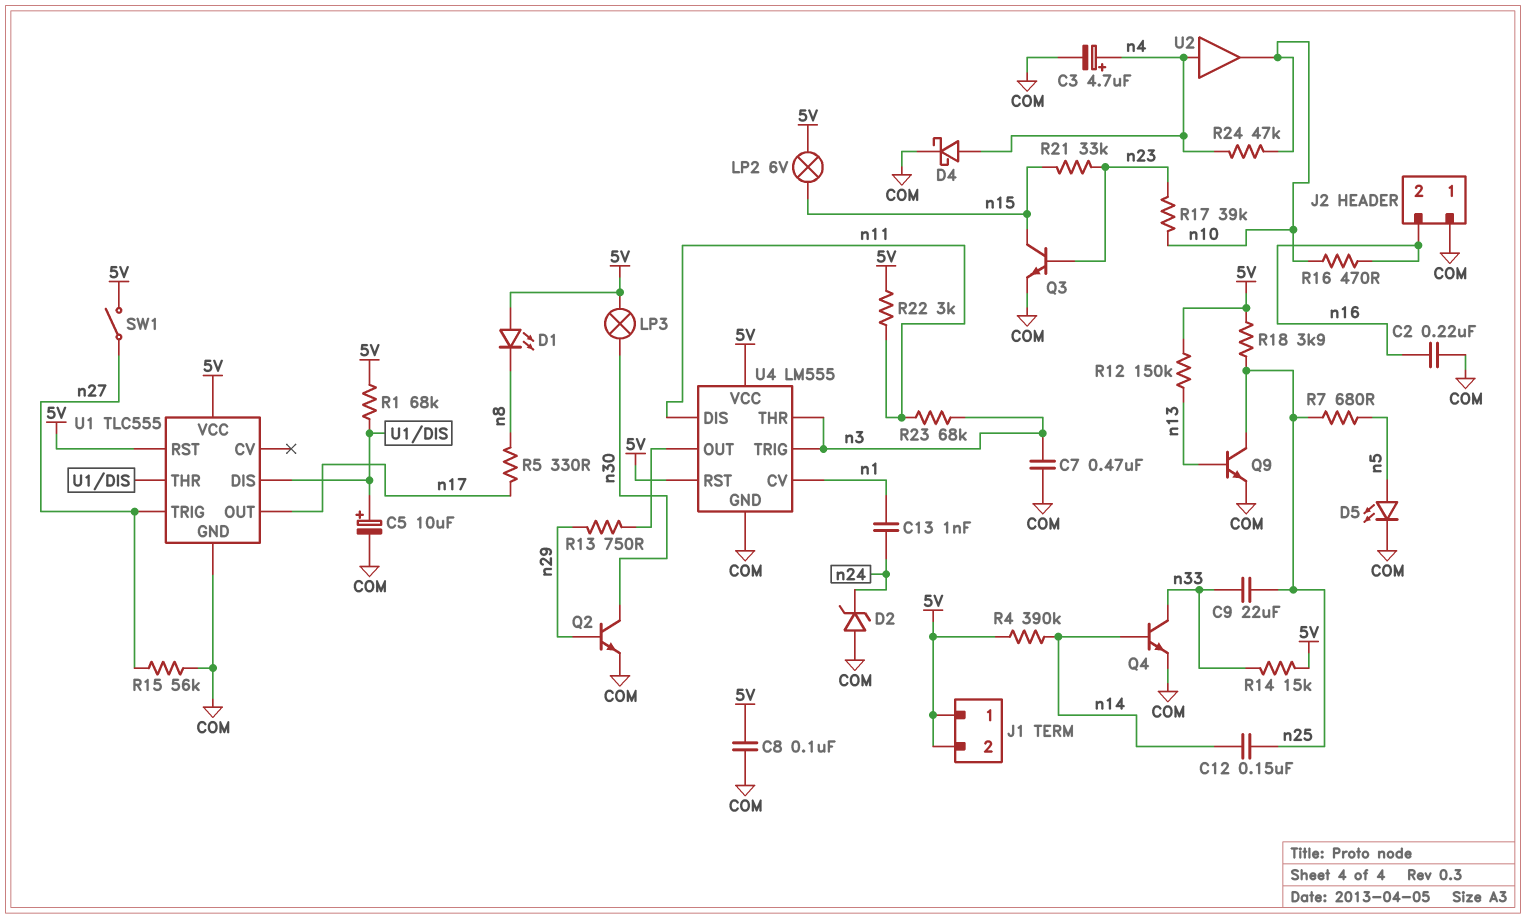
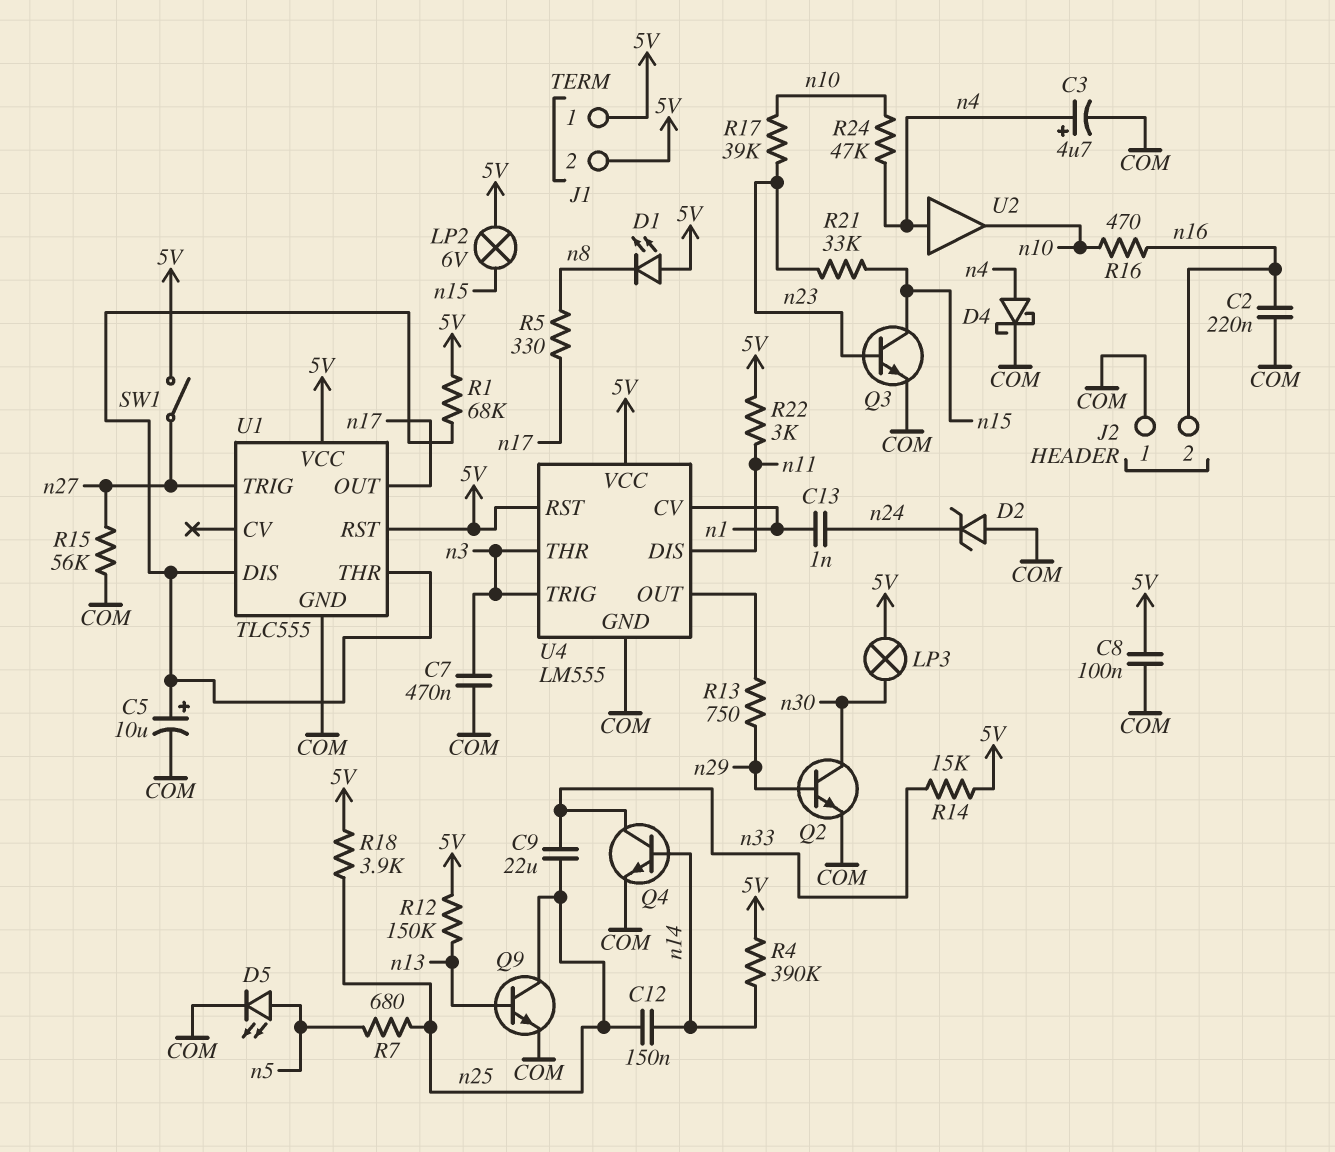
R23: 68k (n3, n11) -> none

